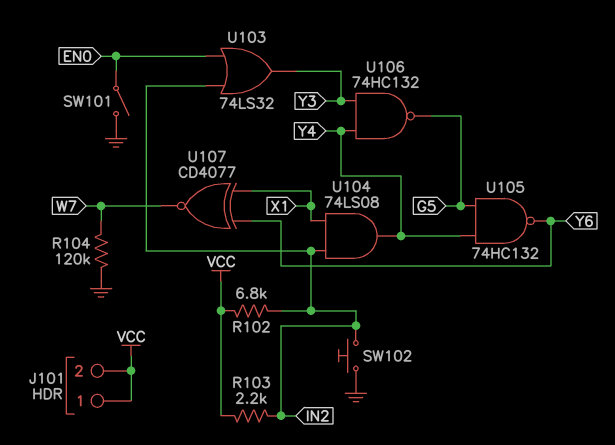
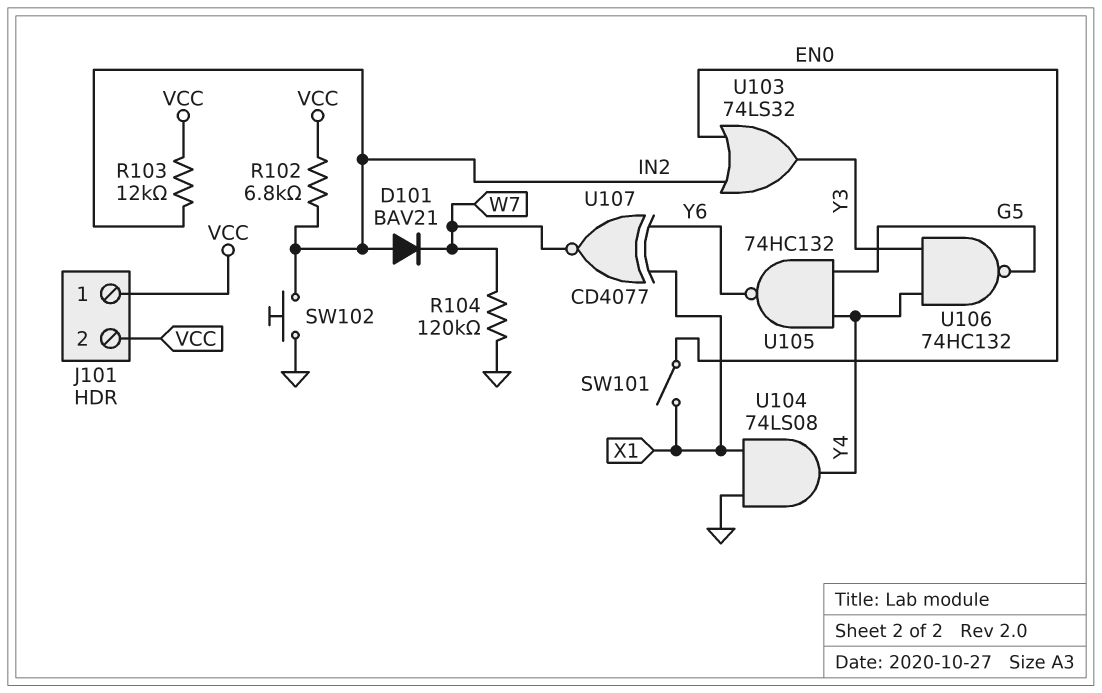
D101: none -> diode BAV21 (A IN2, K W7)
R103: 2.2k (IN2, VCC) -> 12k (IN2, VCC)
SW101: switch (EN0, GND) -> switch (EN0, X1)
U104: AND 74LS08 (in IN2, in X1, out Y4) -> AND 74LS08 (in GND, in X1, out Y4)

